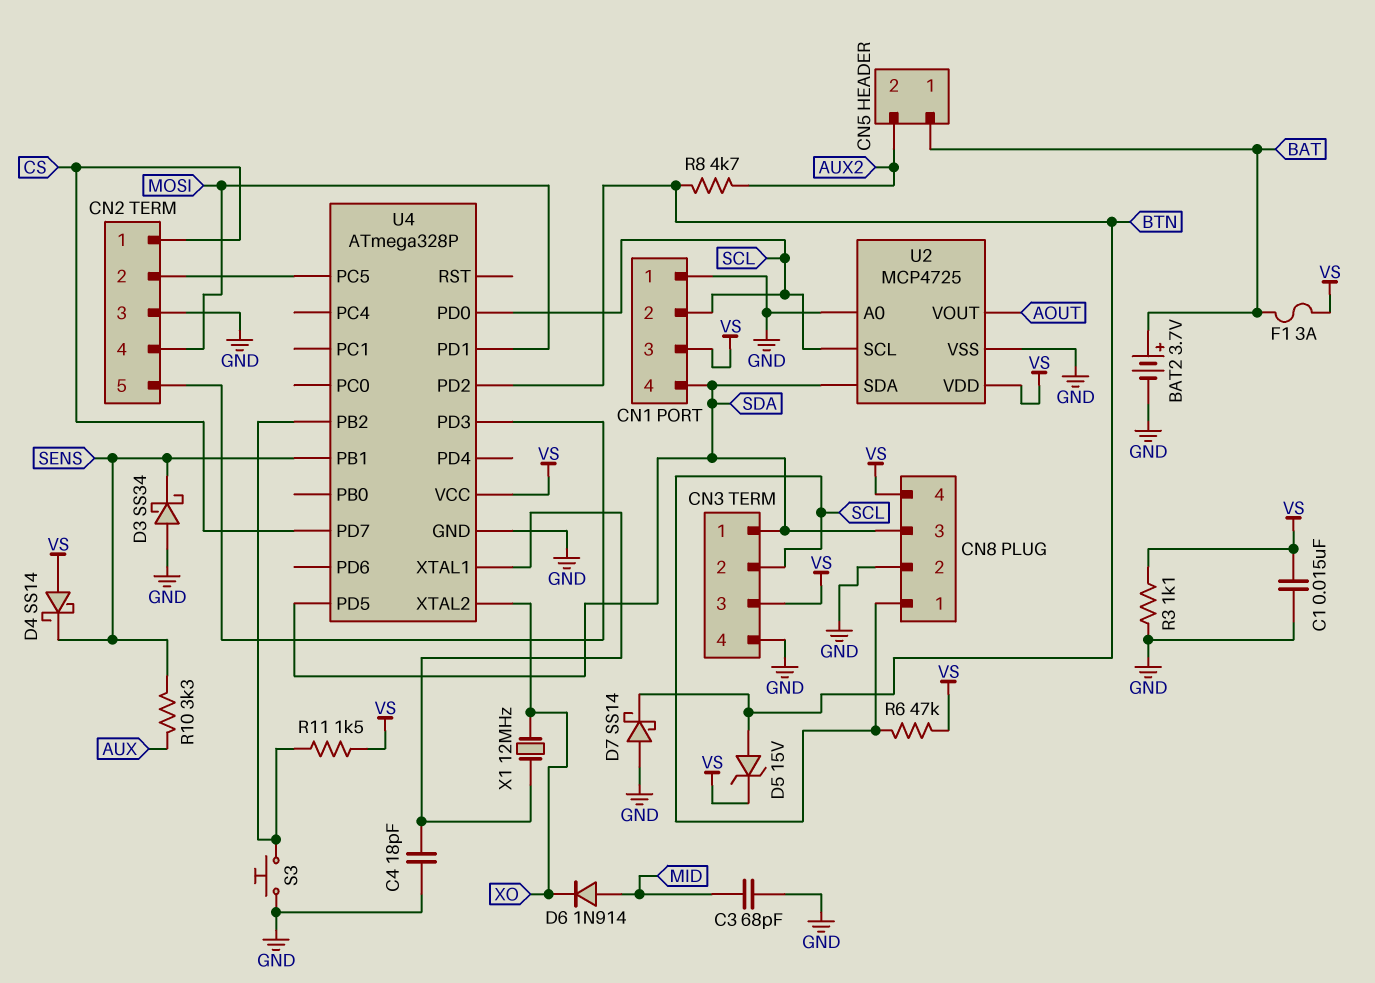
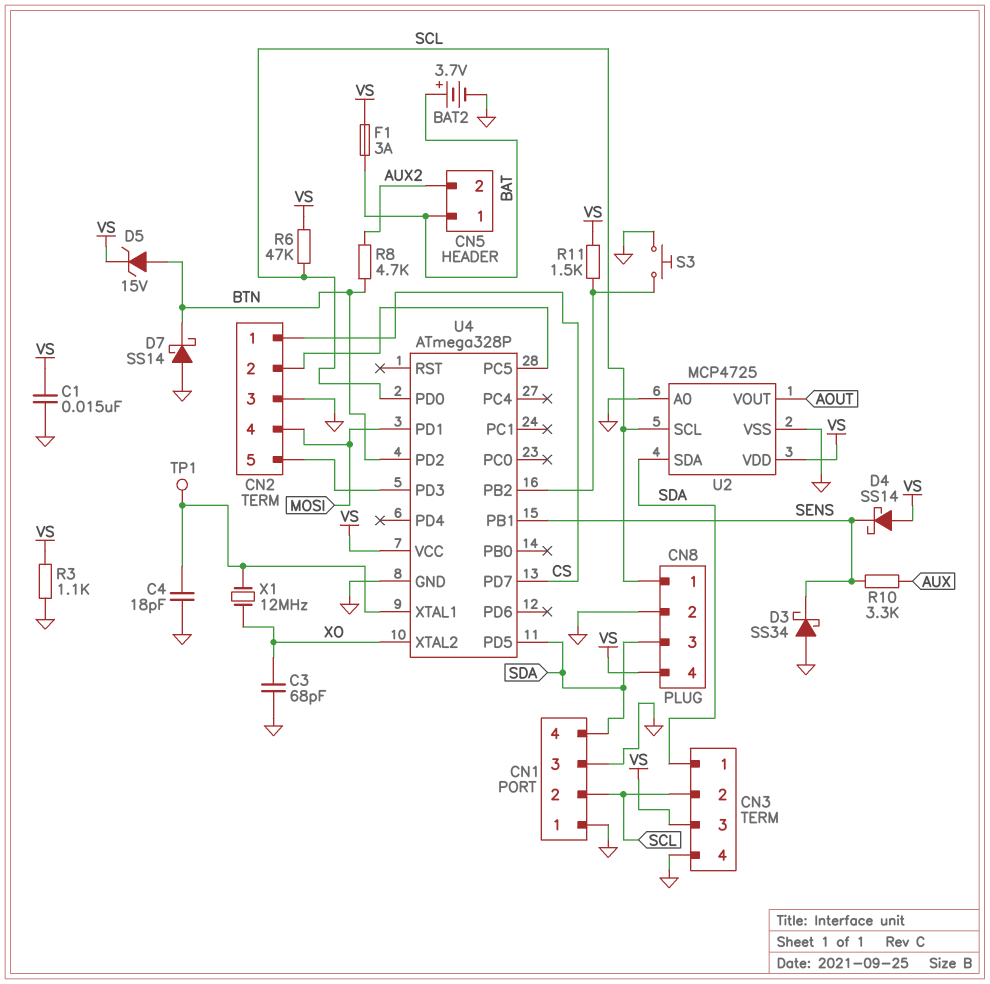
C3: 68pF (GND, MID) -> 68pF (GND, XO)
CN1 pin 3: VS -> GND
D6: diode 1N914 (A MID, K XO) -> none
TP1: none -> test point (U4/XTAL1)

